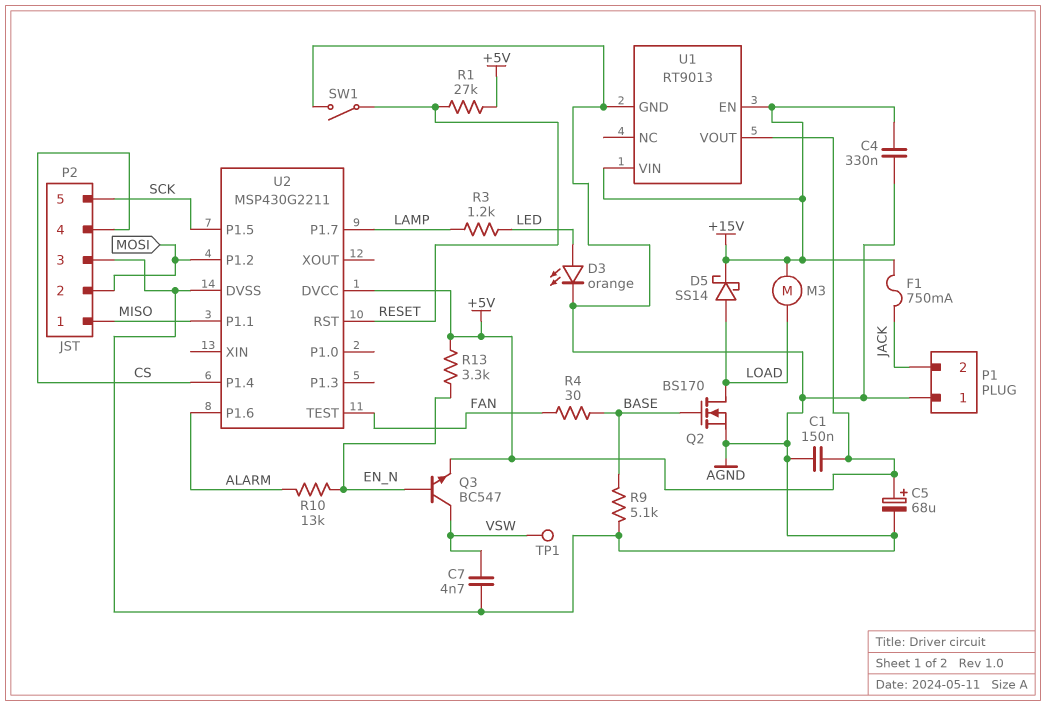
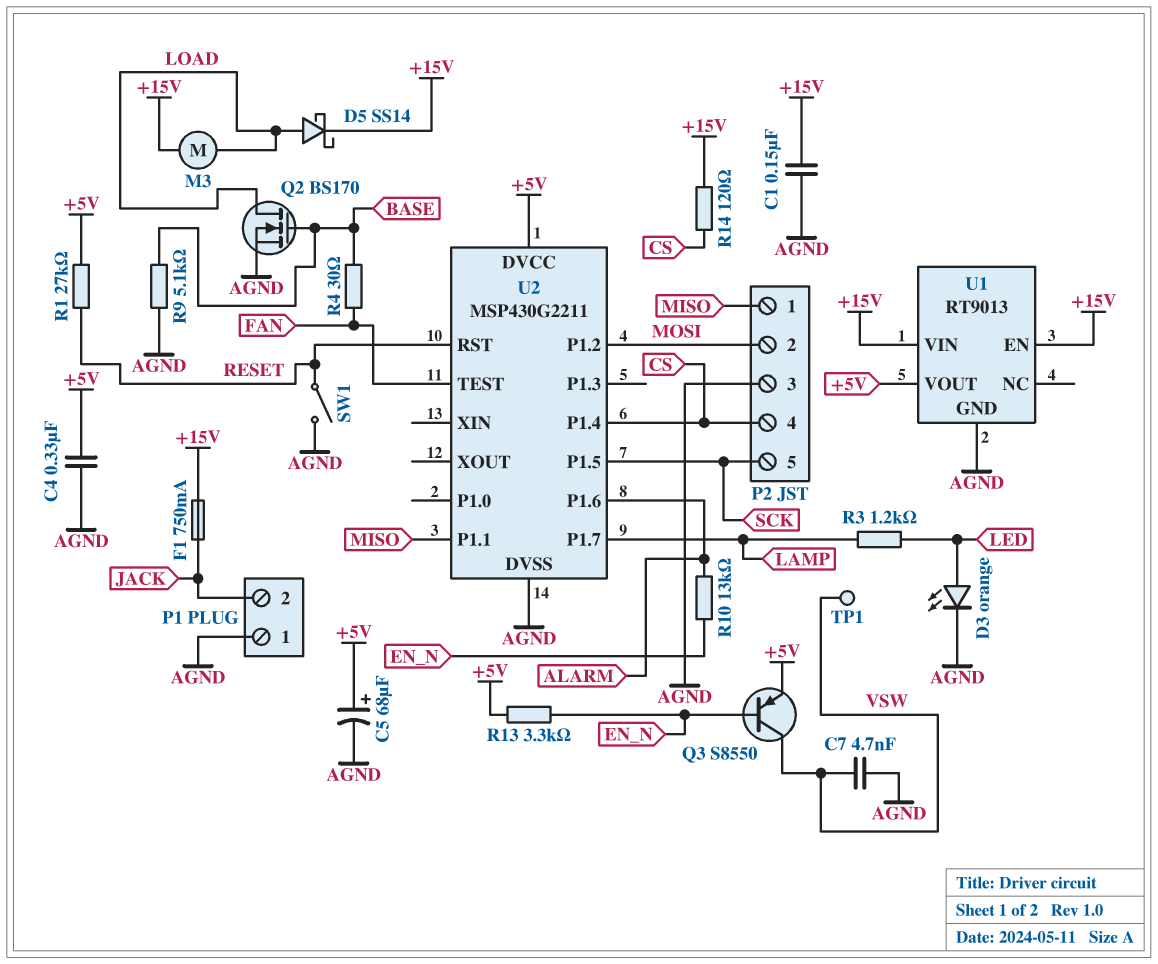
C1: 150nF (+5V, AGND) -> 150nF (+15V, AGND)
C4: 330nF (+15V, AGND) -> 330nF (+5V, AGND)
Q3: NPN BC547 (B EN_N, C VSW, E +5V) -> PNP S8550 (B EN_N, C VSW, E +5V)
R14: none -> 120 (+15V, CS)

